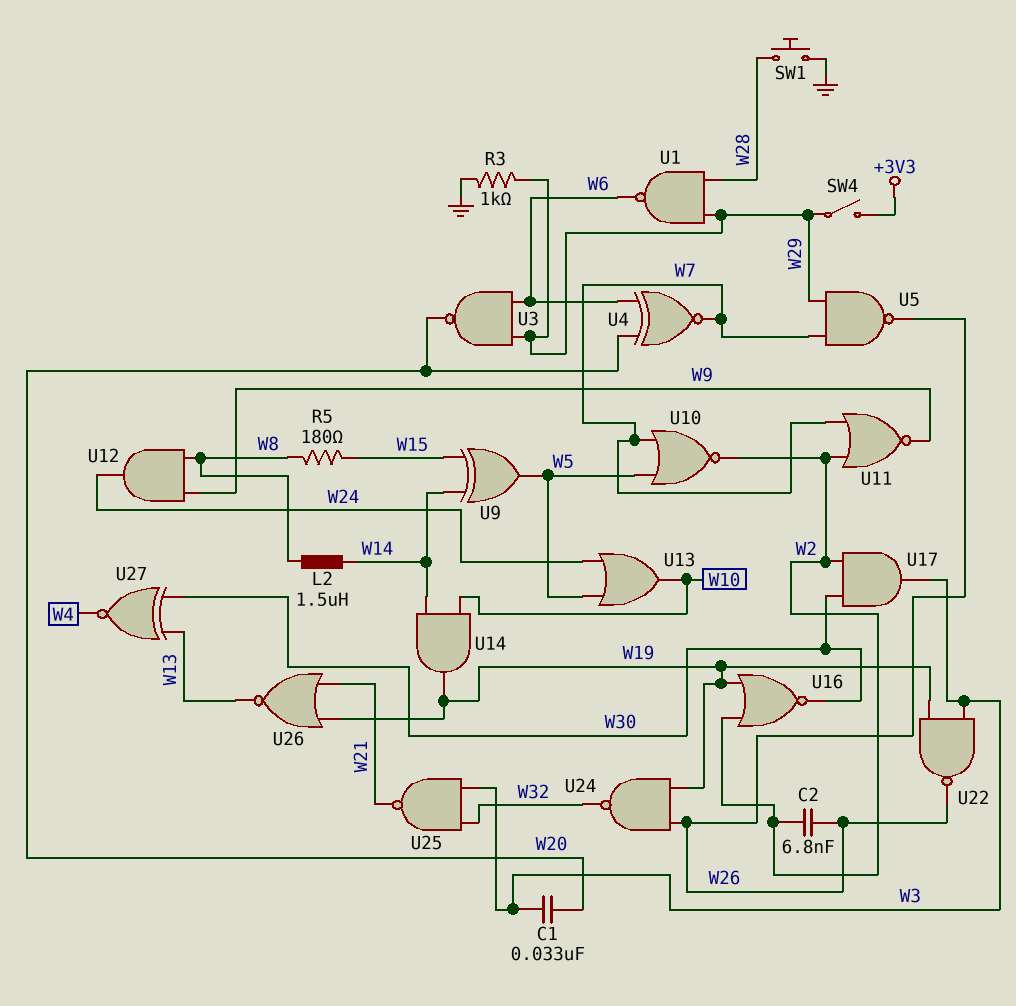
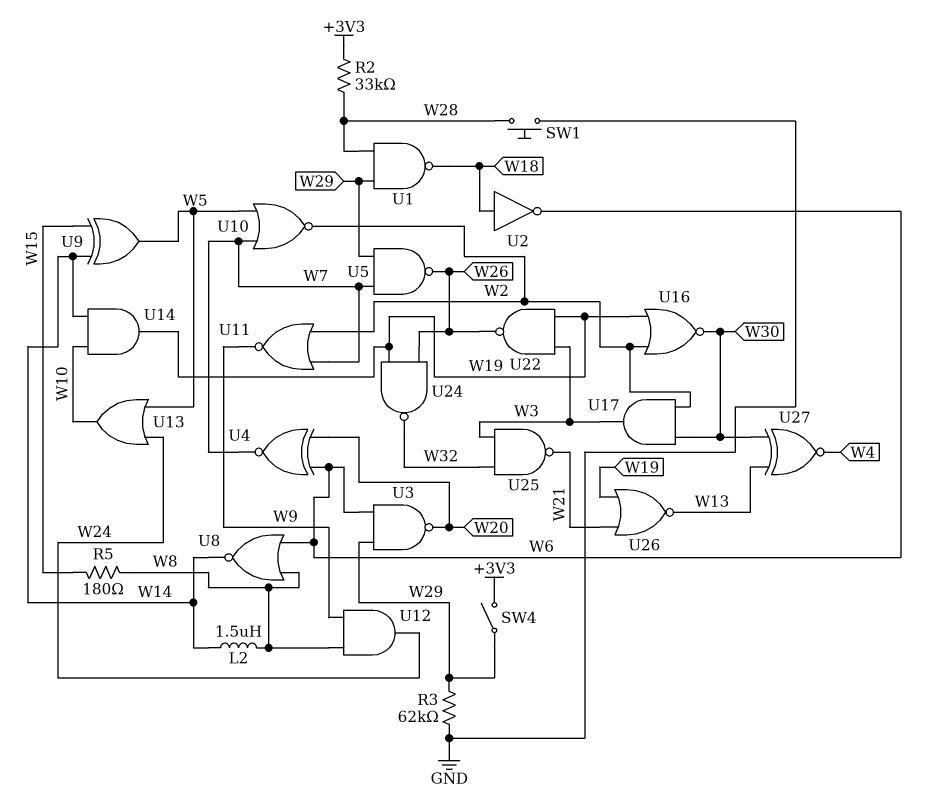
C1: 33nF (W3, W20) -> none
C2: 6.8nF (W2, W26) -> none
R2: none -> 33k (+3V3, W28)
R3: 1k (GND, W29) -> 62k (GND, W29)
U1: NAND (in W28, in W29, out W6) -> NAND (in W28, in W29, out W18)
U2: none -> NOT (in W18, out W6)
U8: none -> NOR (in W6, in W8, out W14)

